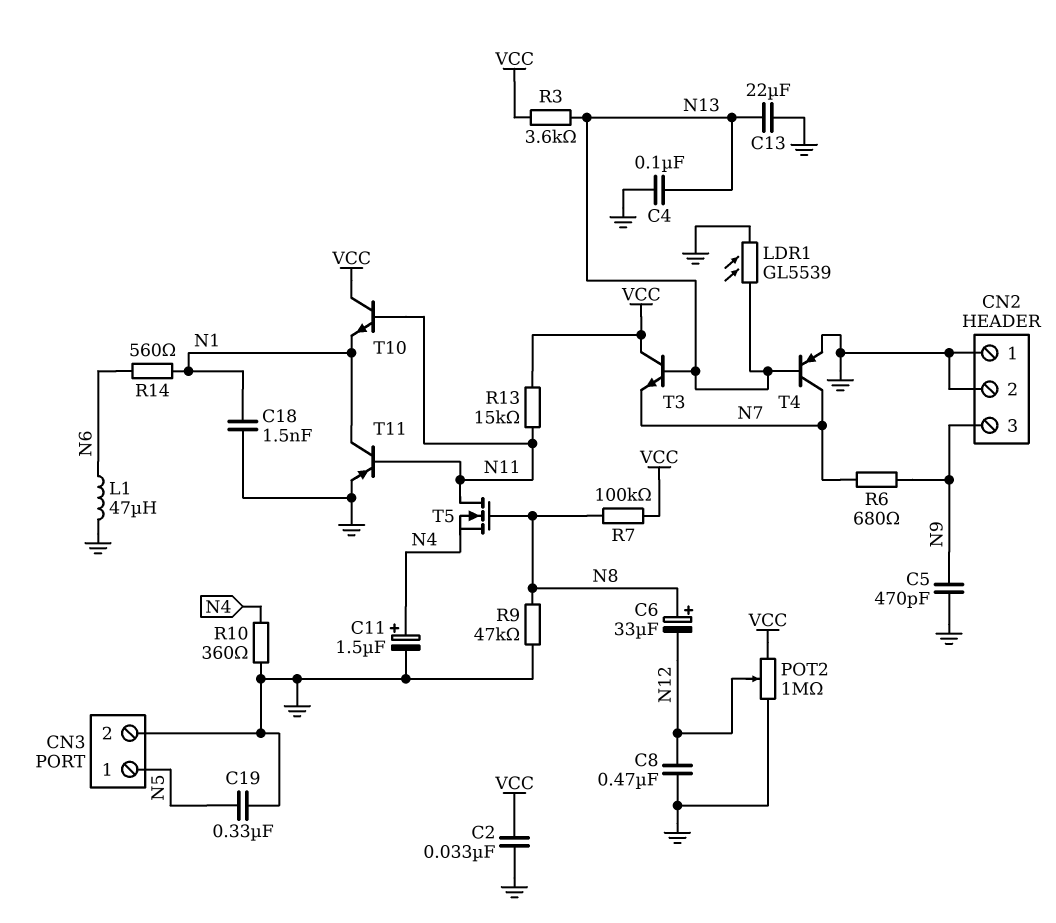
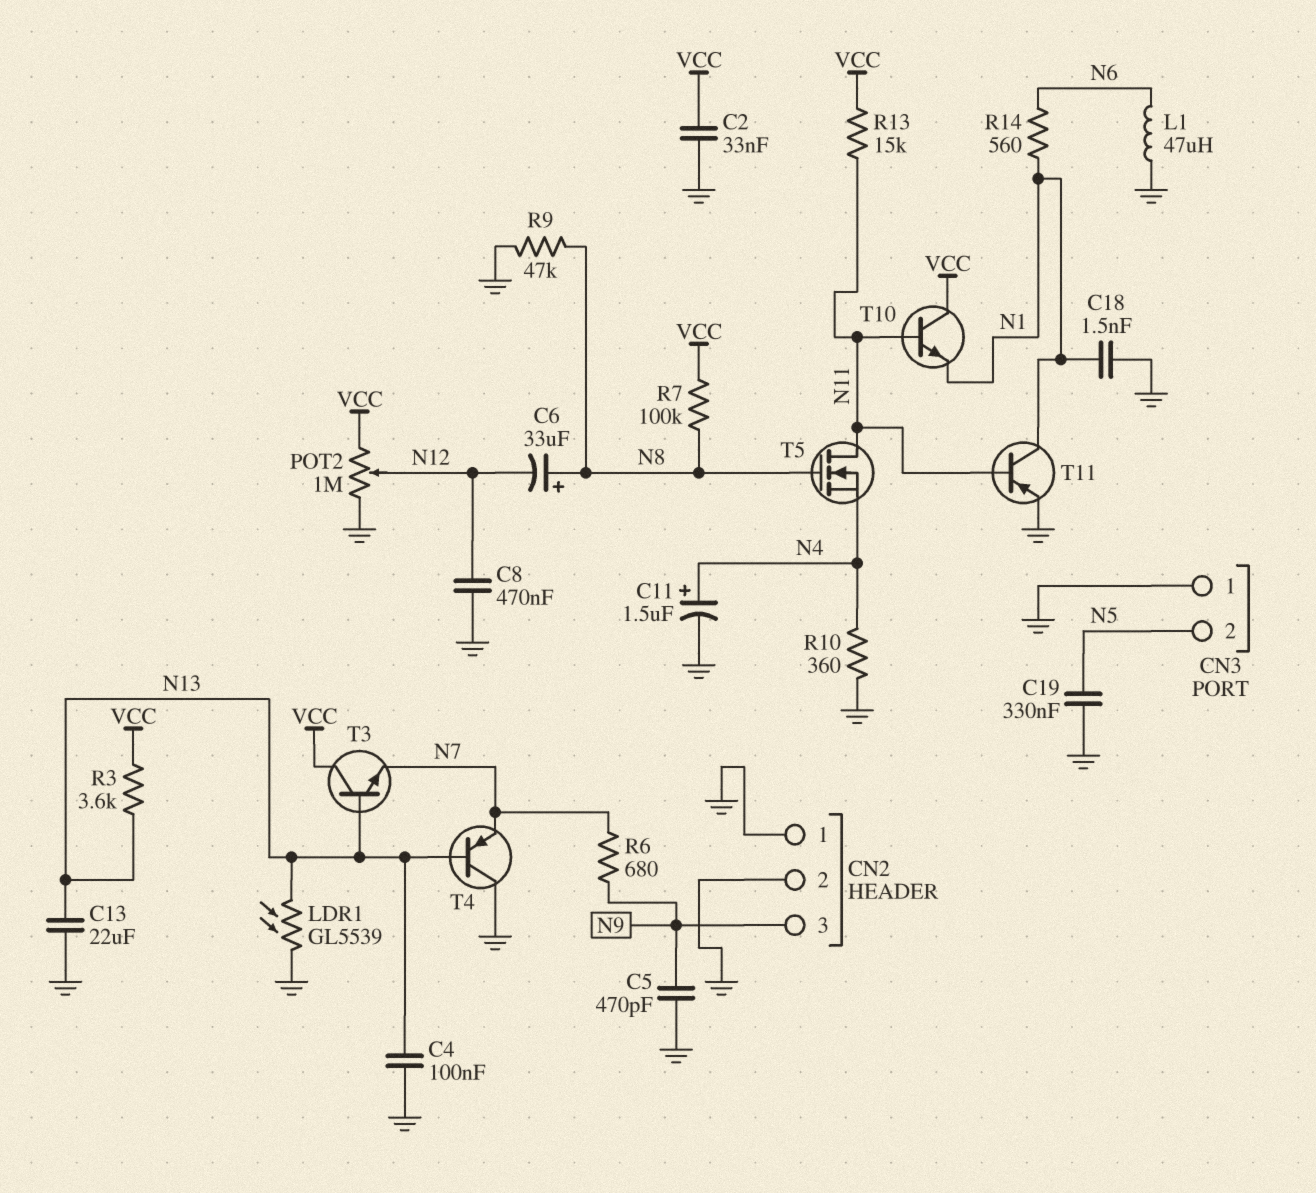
CN3 pin 1: N5 -> GND
CN3 pin 2: GND -> N5
T4: PNP (B N13, C N7, E GND) -> PNP (B N13, C GND, E N7)

